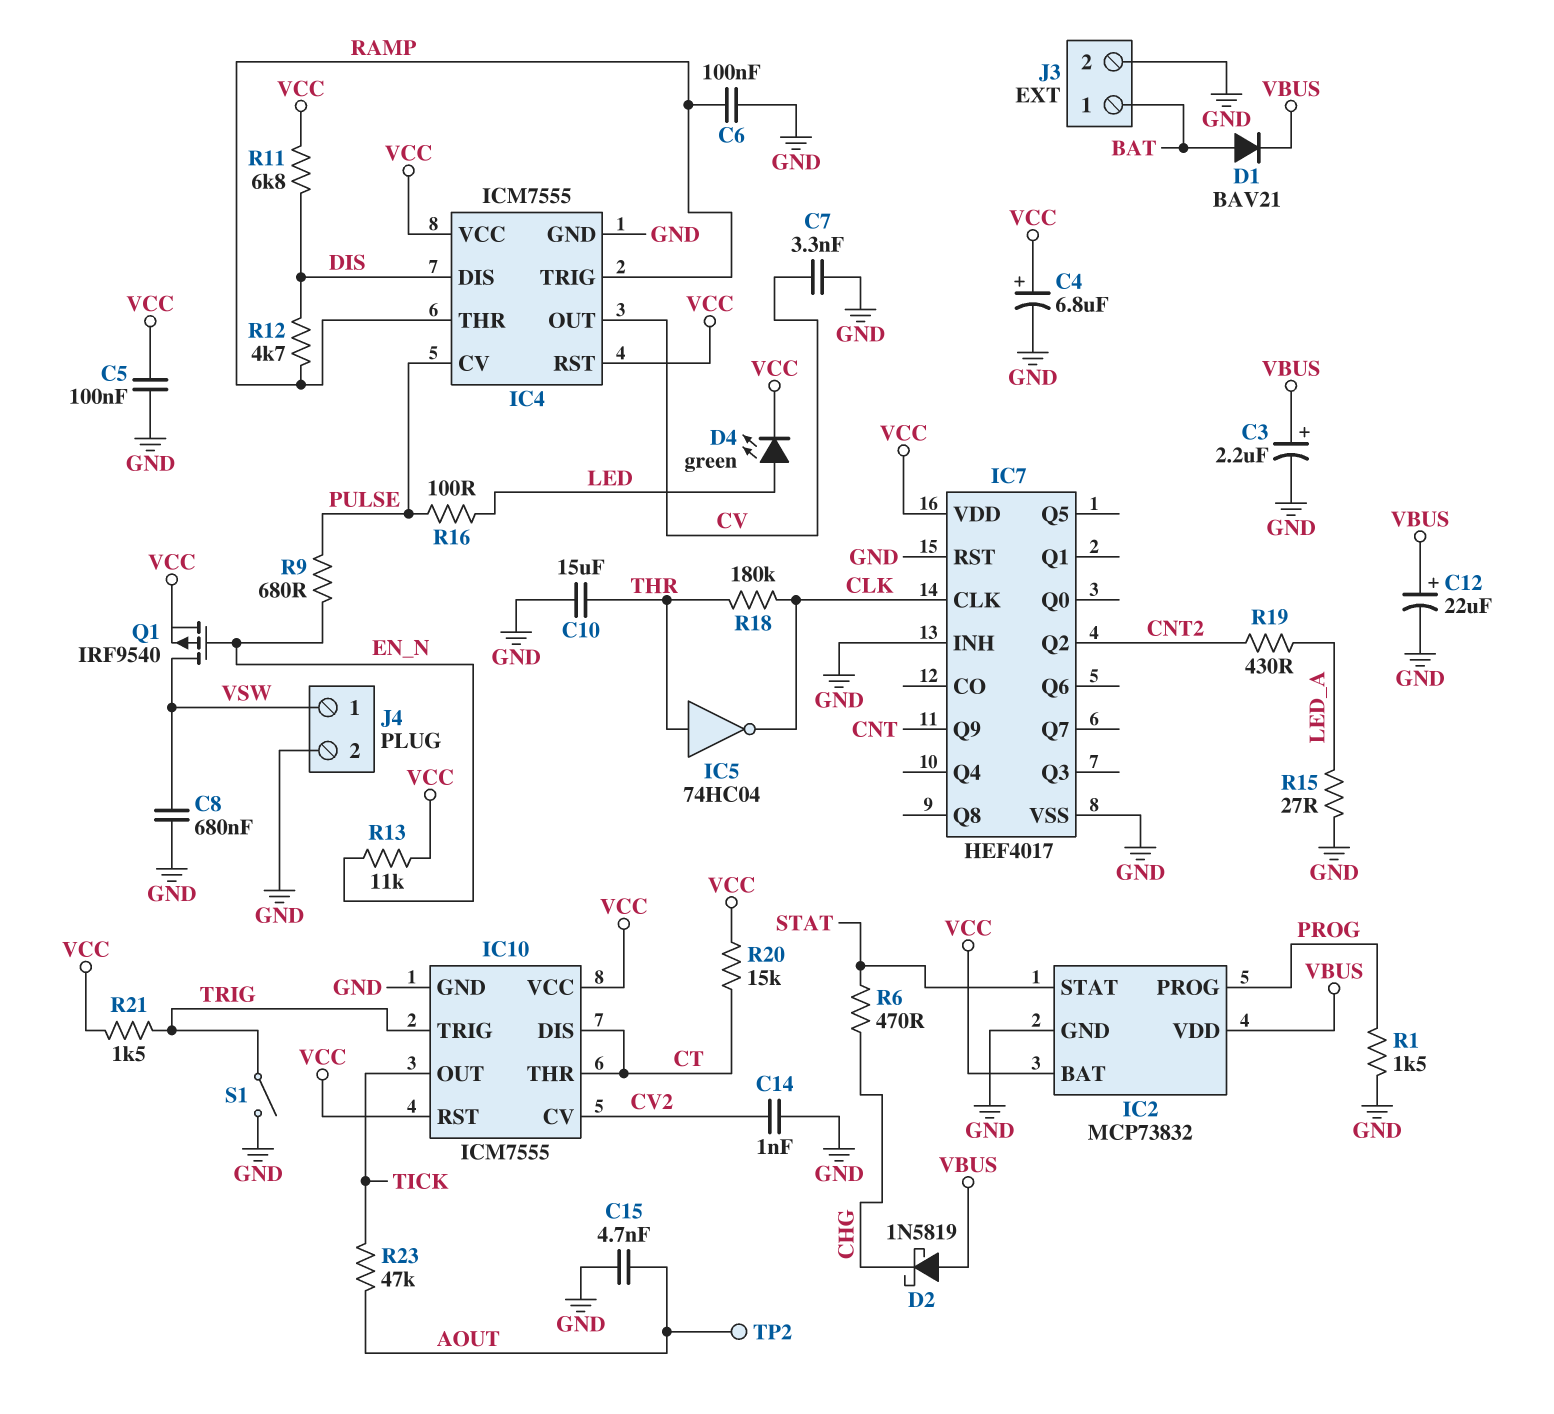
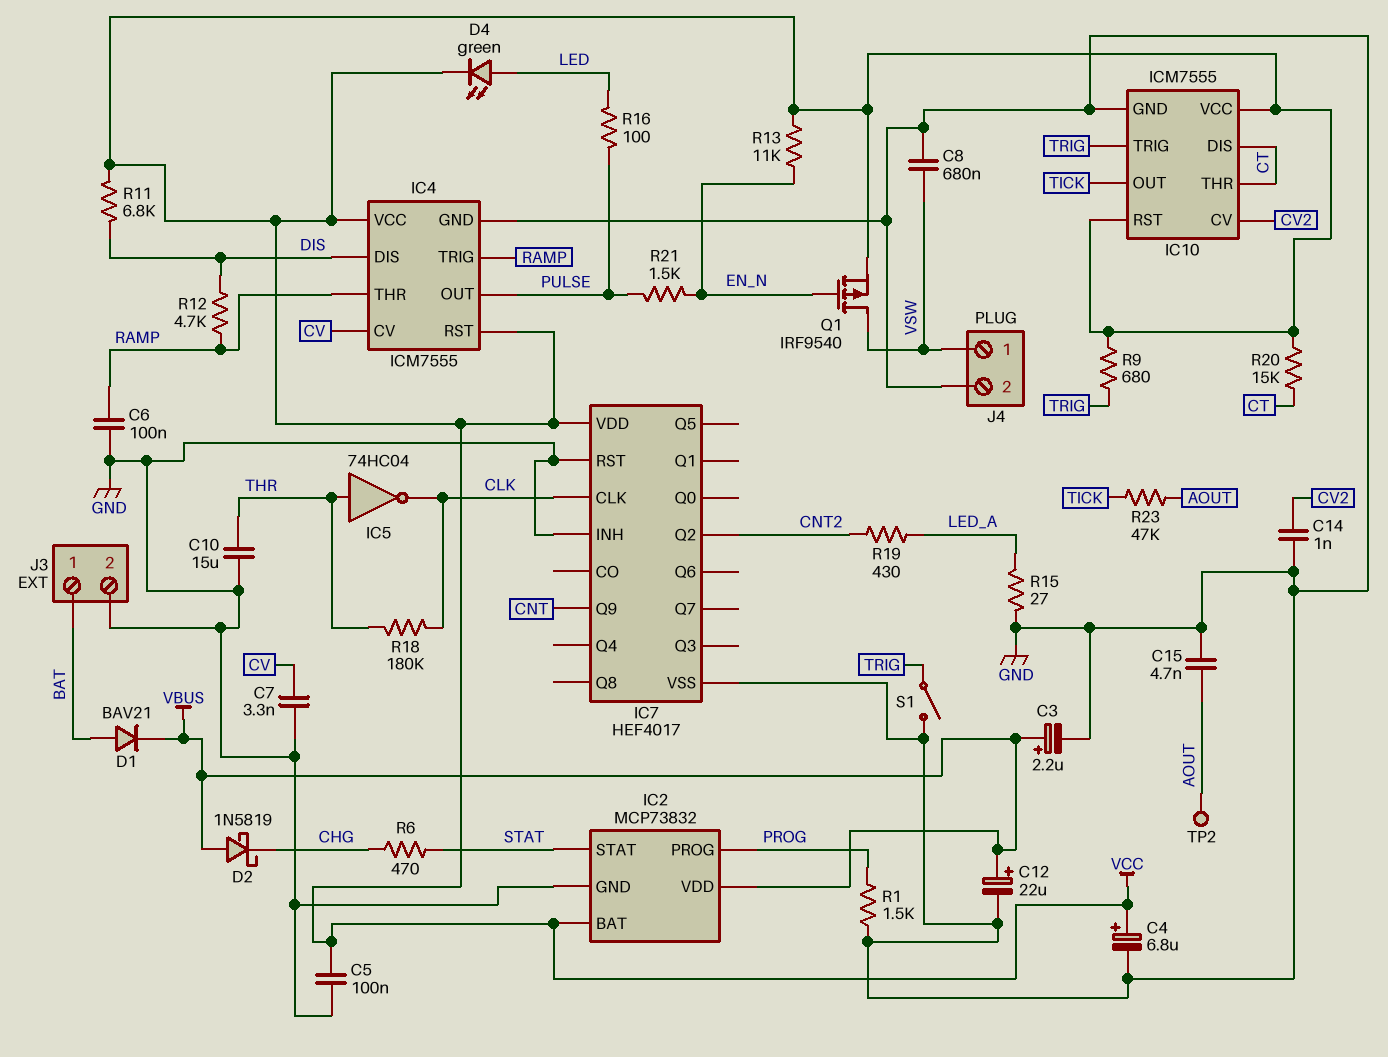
IC4 pin CV: PULSE -> CV
IC4 pin OUT: CV -> PULSE
R9: 680 (EN_N, PULSE) -> 680 (TRIG, VCC)
R21: 1.5k (TRIG, VCC) -> 1.5k (EN_N, PULSE)

